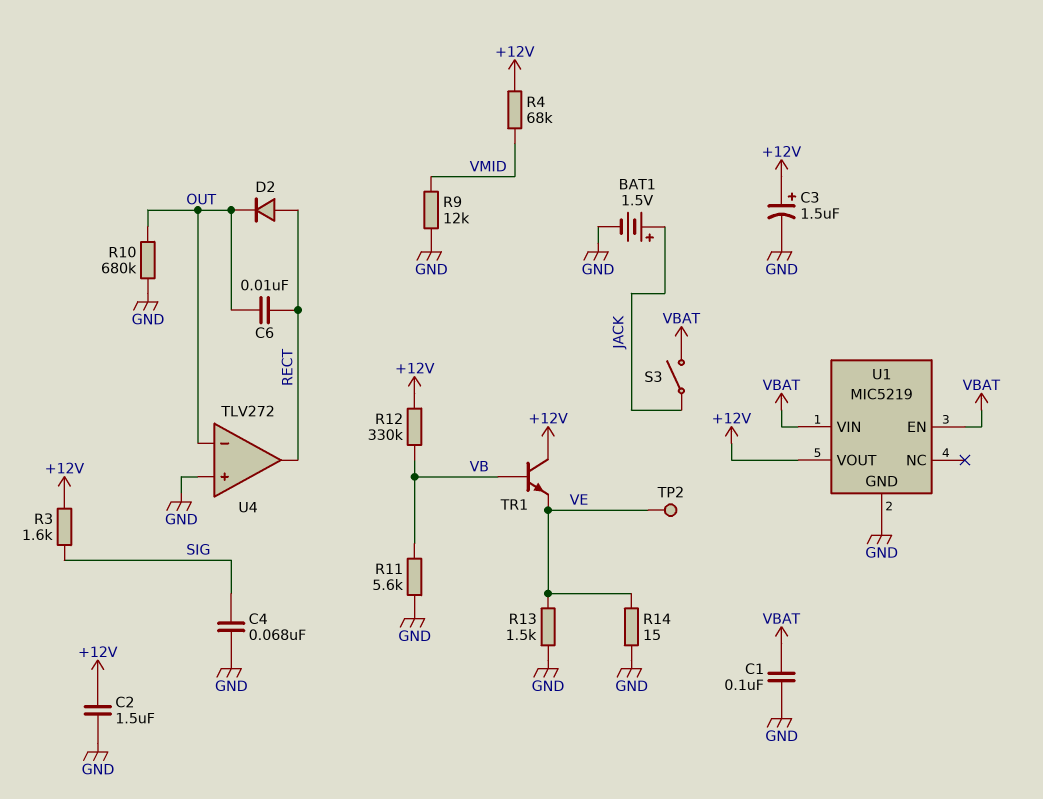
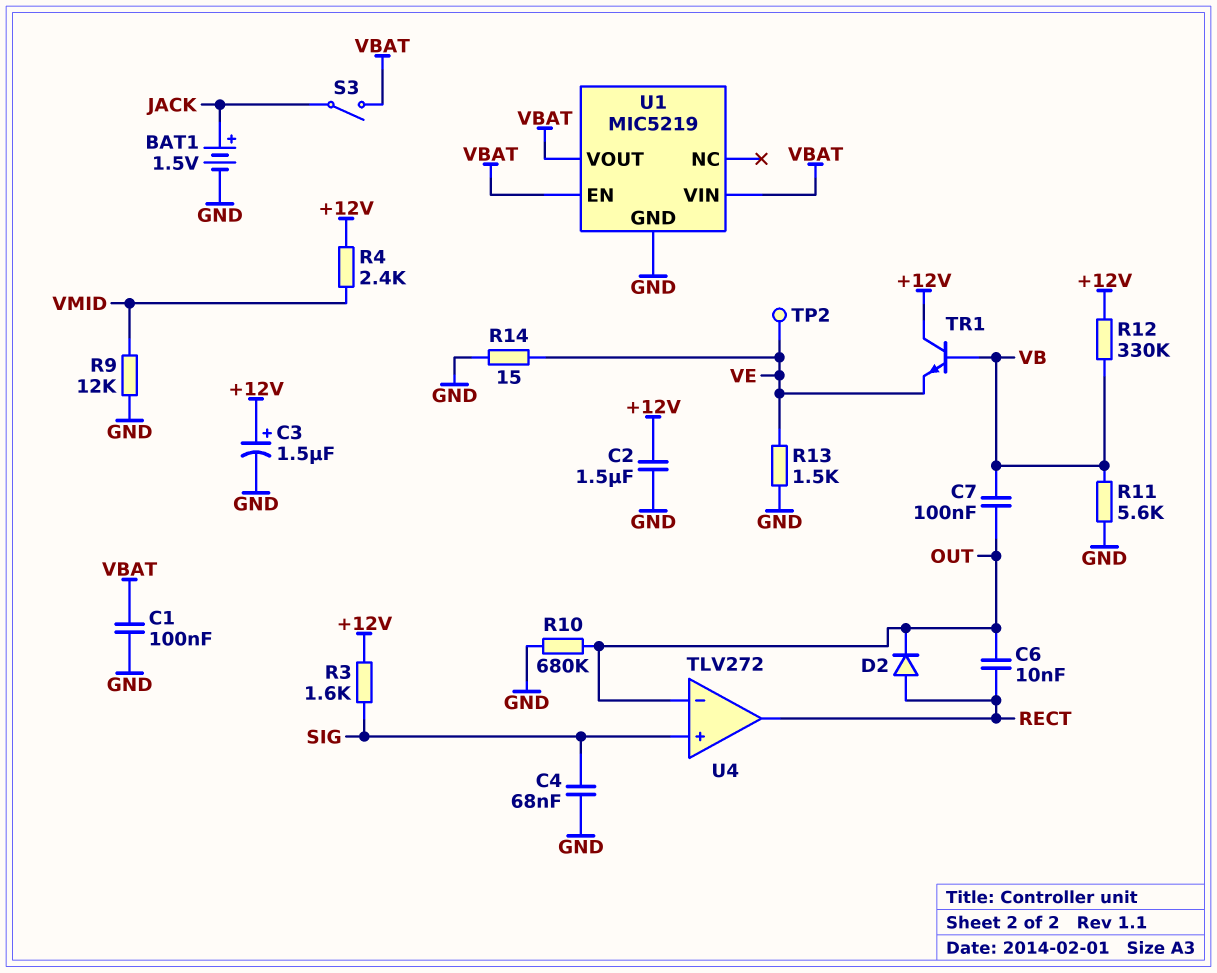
C7: none -> 100nF (OUT, VB)
R4: 68k (+12V, VMID) -> 2.4k (+12V, VMID)
U1 pin VOUT: +12V -> VBAT
U4 pin in+: GND -> SIG

